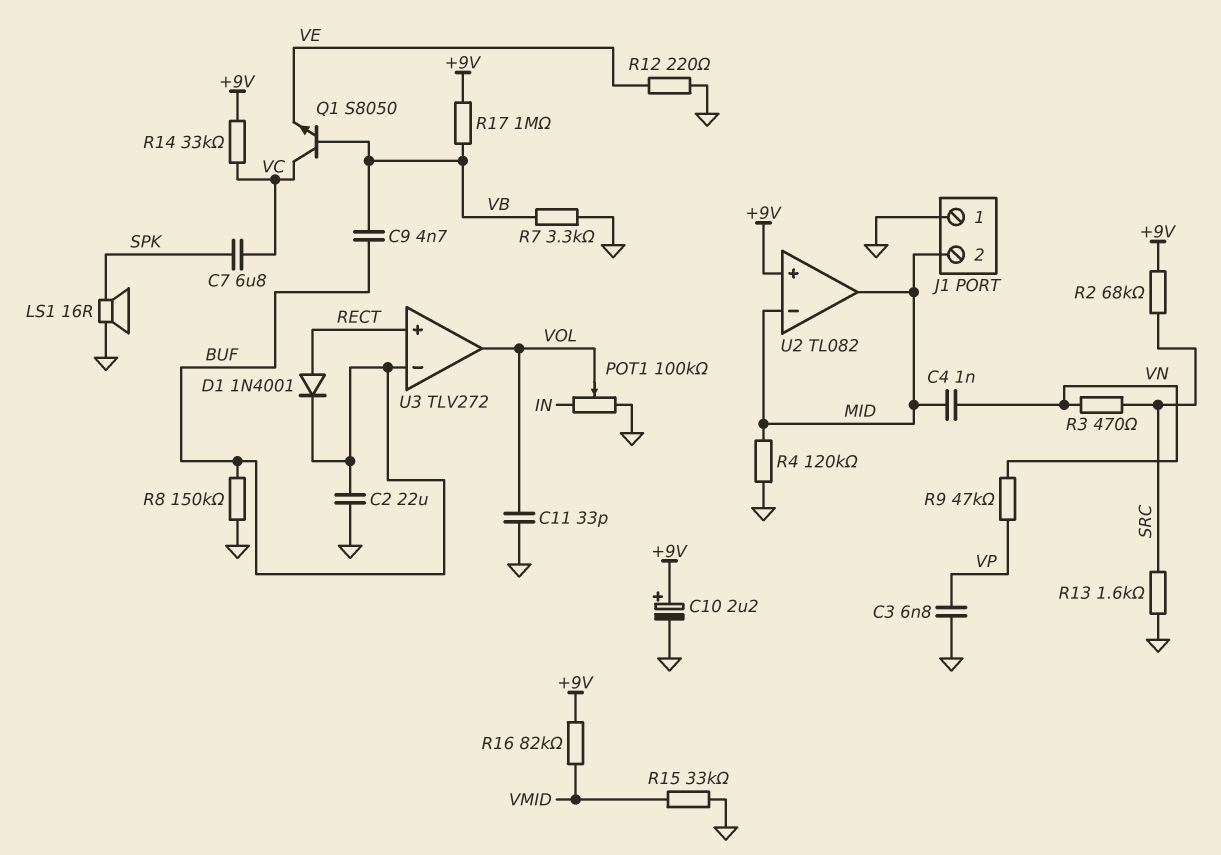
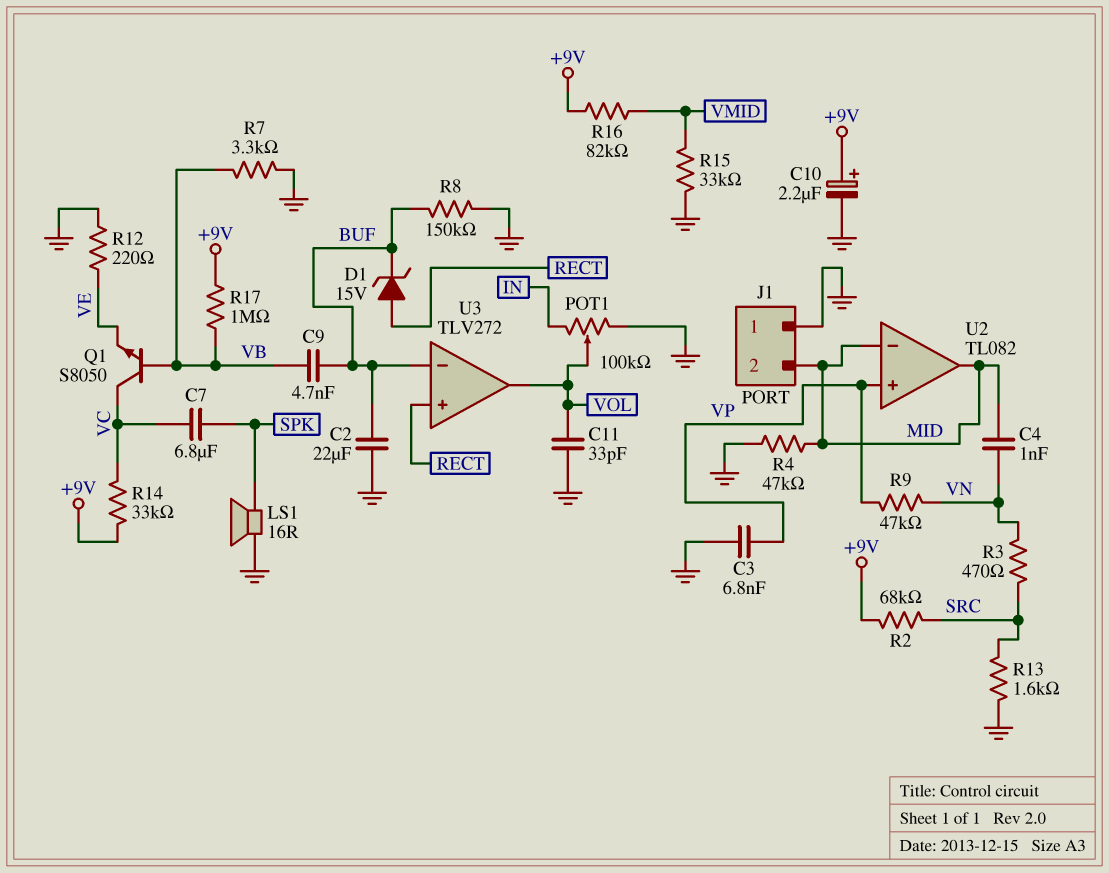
D1: diode 1N4001 (A RECT, K BUF) -> zener 15V (A RECT, K BUF)
R4: 120k (GND, MID) -> 47k (GND, MID)
U2 pin in+: +9V -> VP

